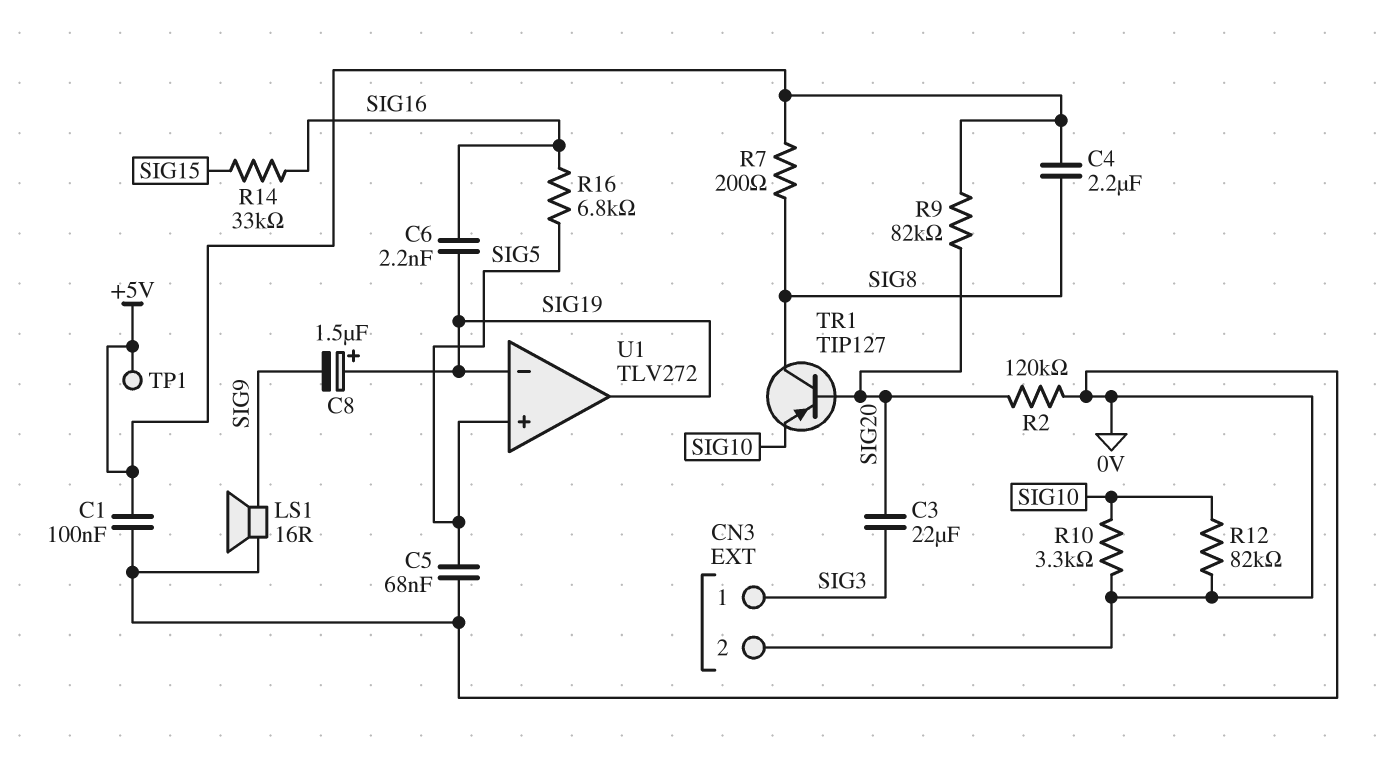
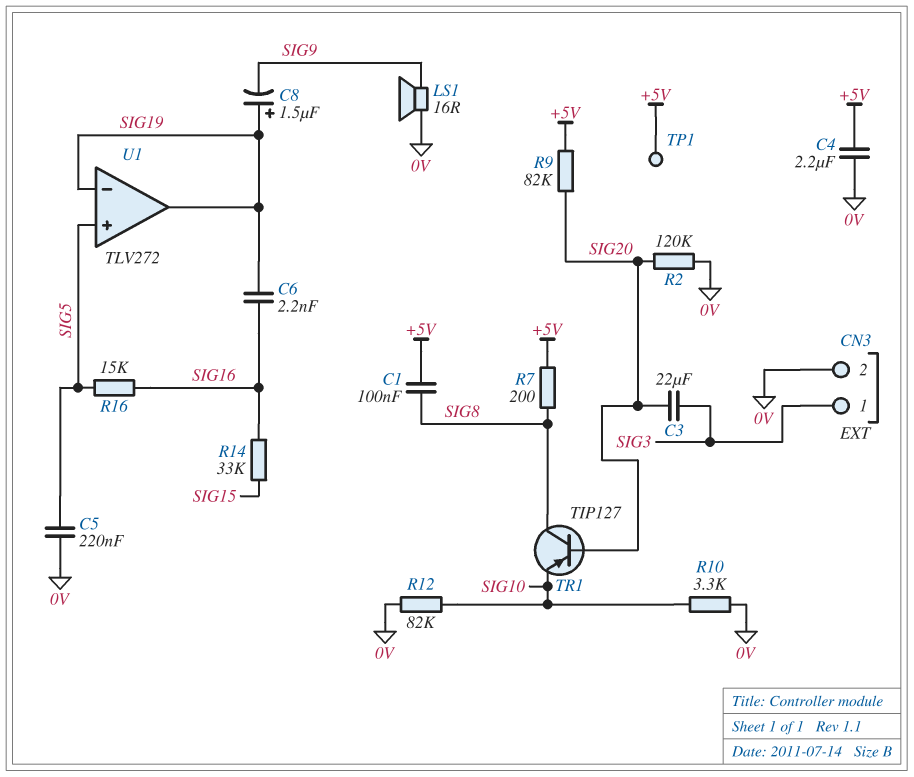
C1: 100nF (+5V, 0V) -> 100nF (+5V, SIG8)
C4: 2.2uF (+5V, SIG8) -> 2.2uF (+5V, 0V)
C5: 68nF (0V, SIG5) -> 220nF (0V, SIG5)
R16: 6.8k (SIG5, SIG16) -> 15k (SIG5, SIG16)

